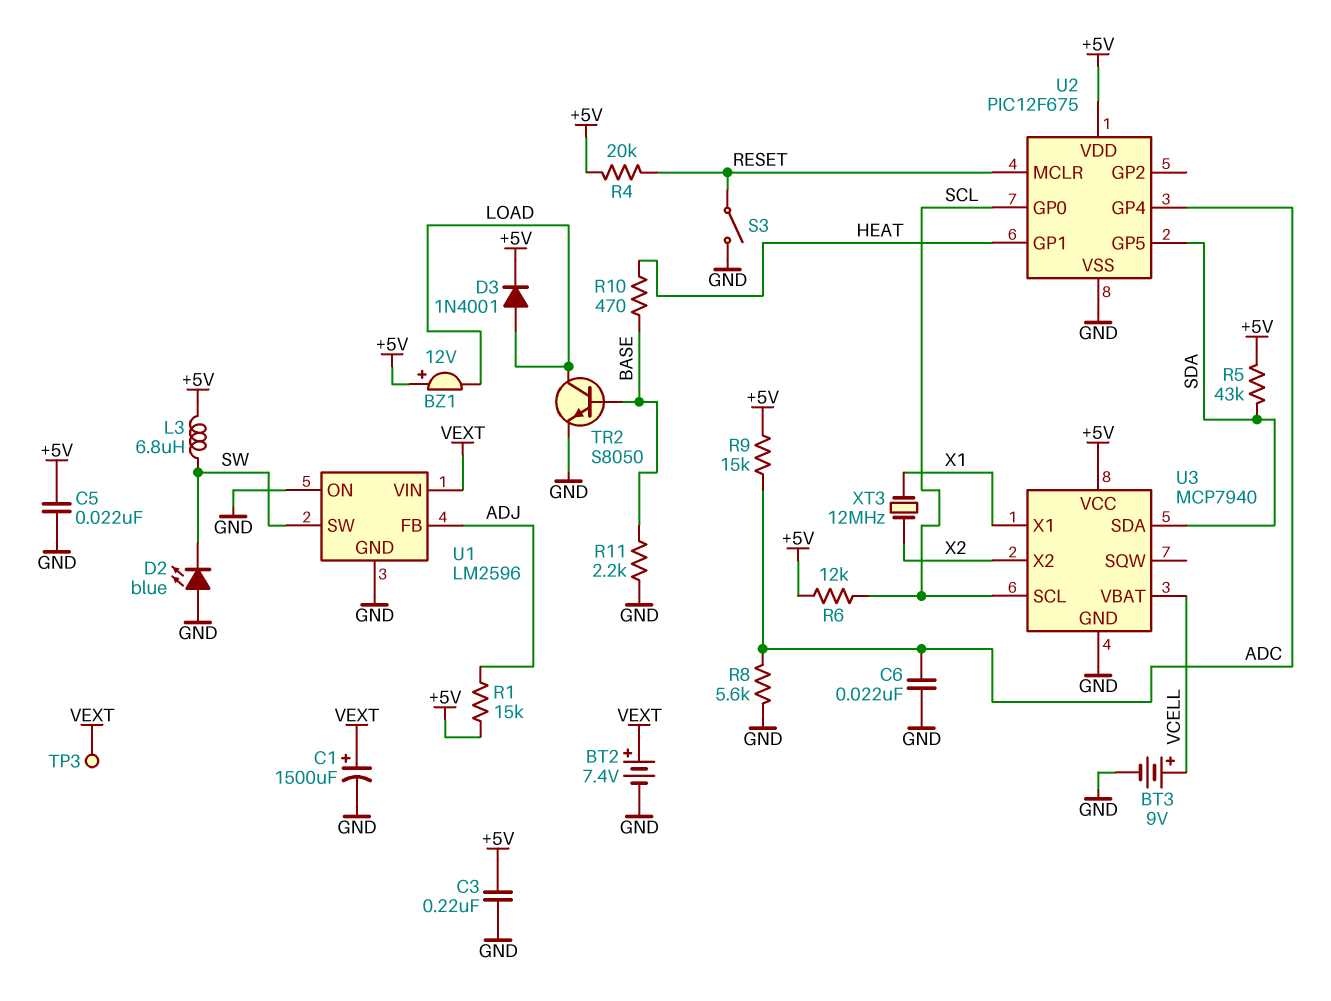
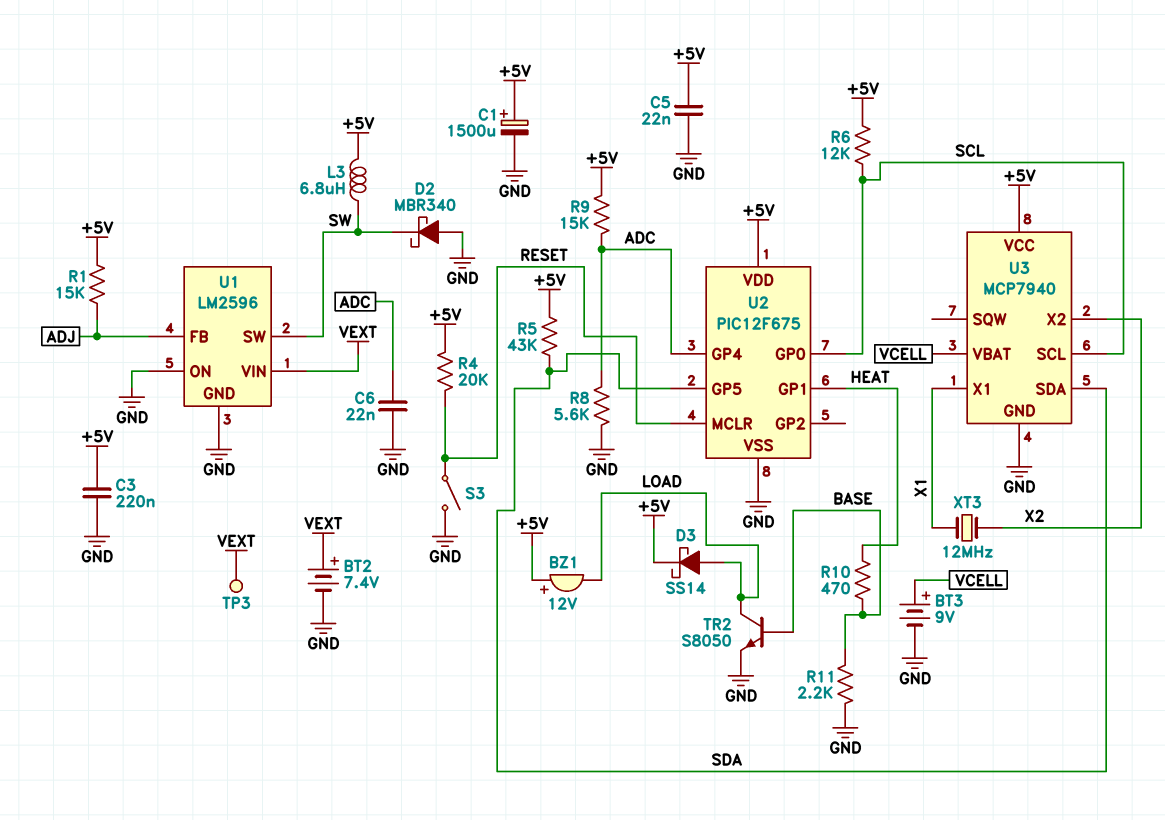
C1: 1500uF (plus VEXT, minus GND) -> 1500uF (plus +5V, minus GND)
D2: LED blue (A GND, K SW) -> schottky MBR340 (A GND, K SW)
D3: diode 1N4001 (A LOAD, K +5V) -> schottky SS14 (A LOAD, K +5V)

